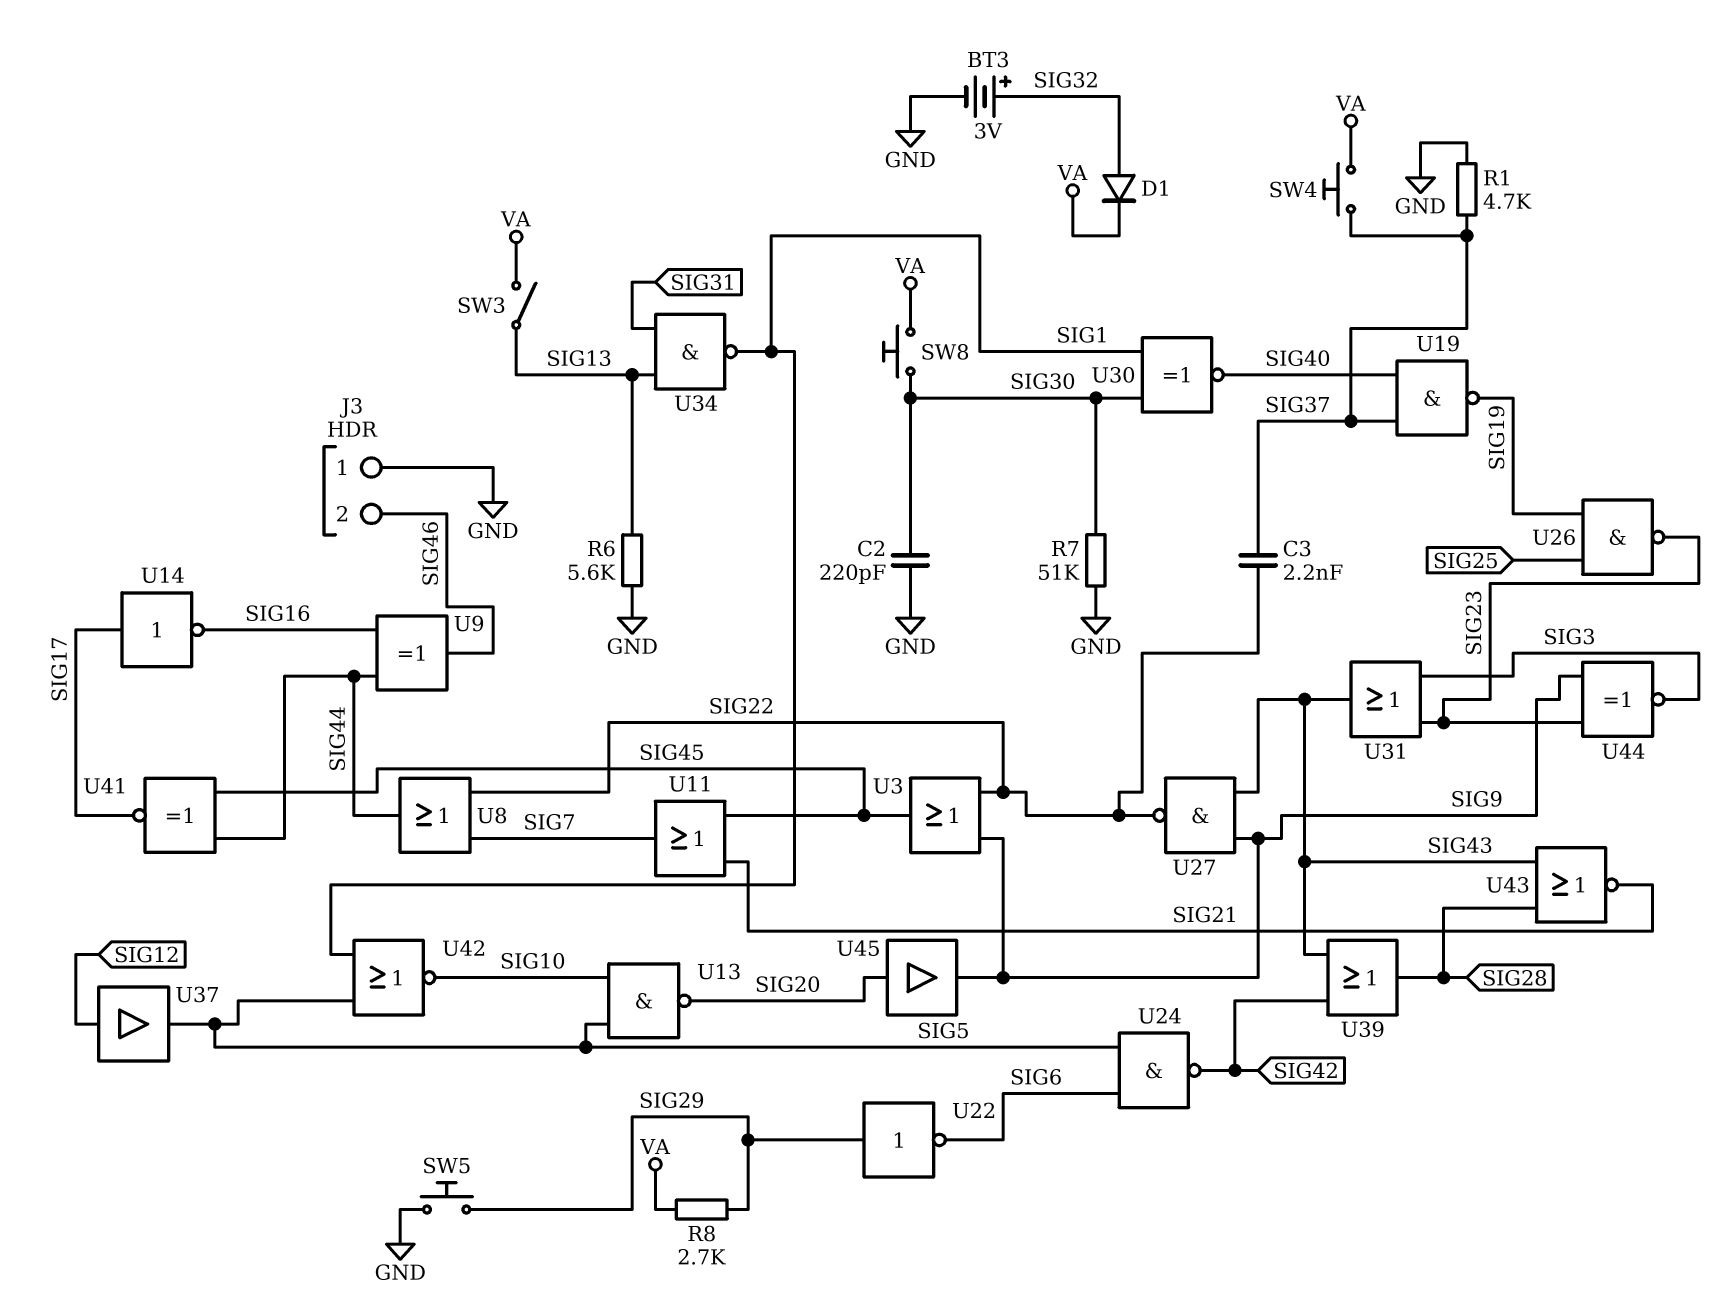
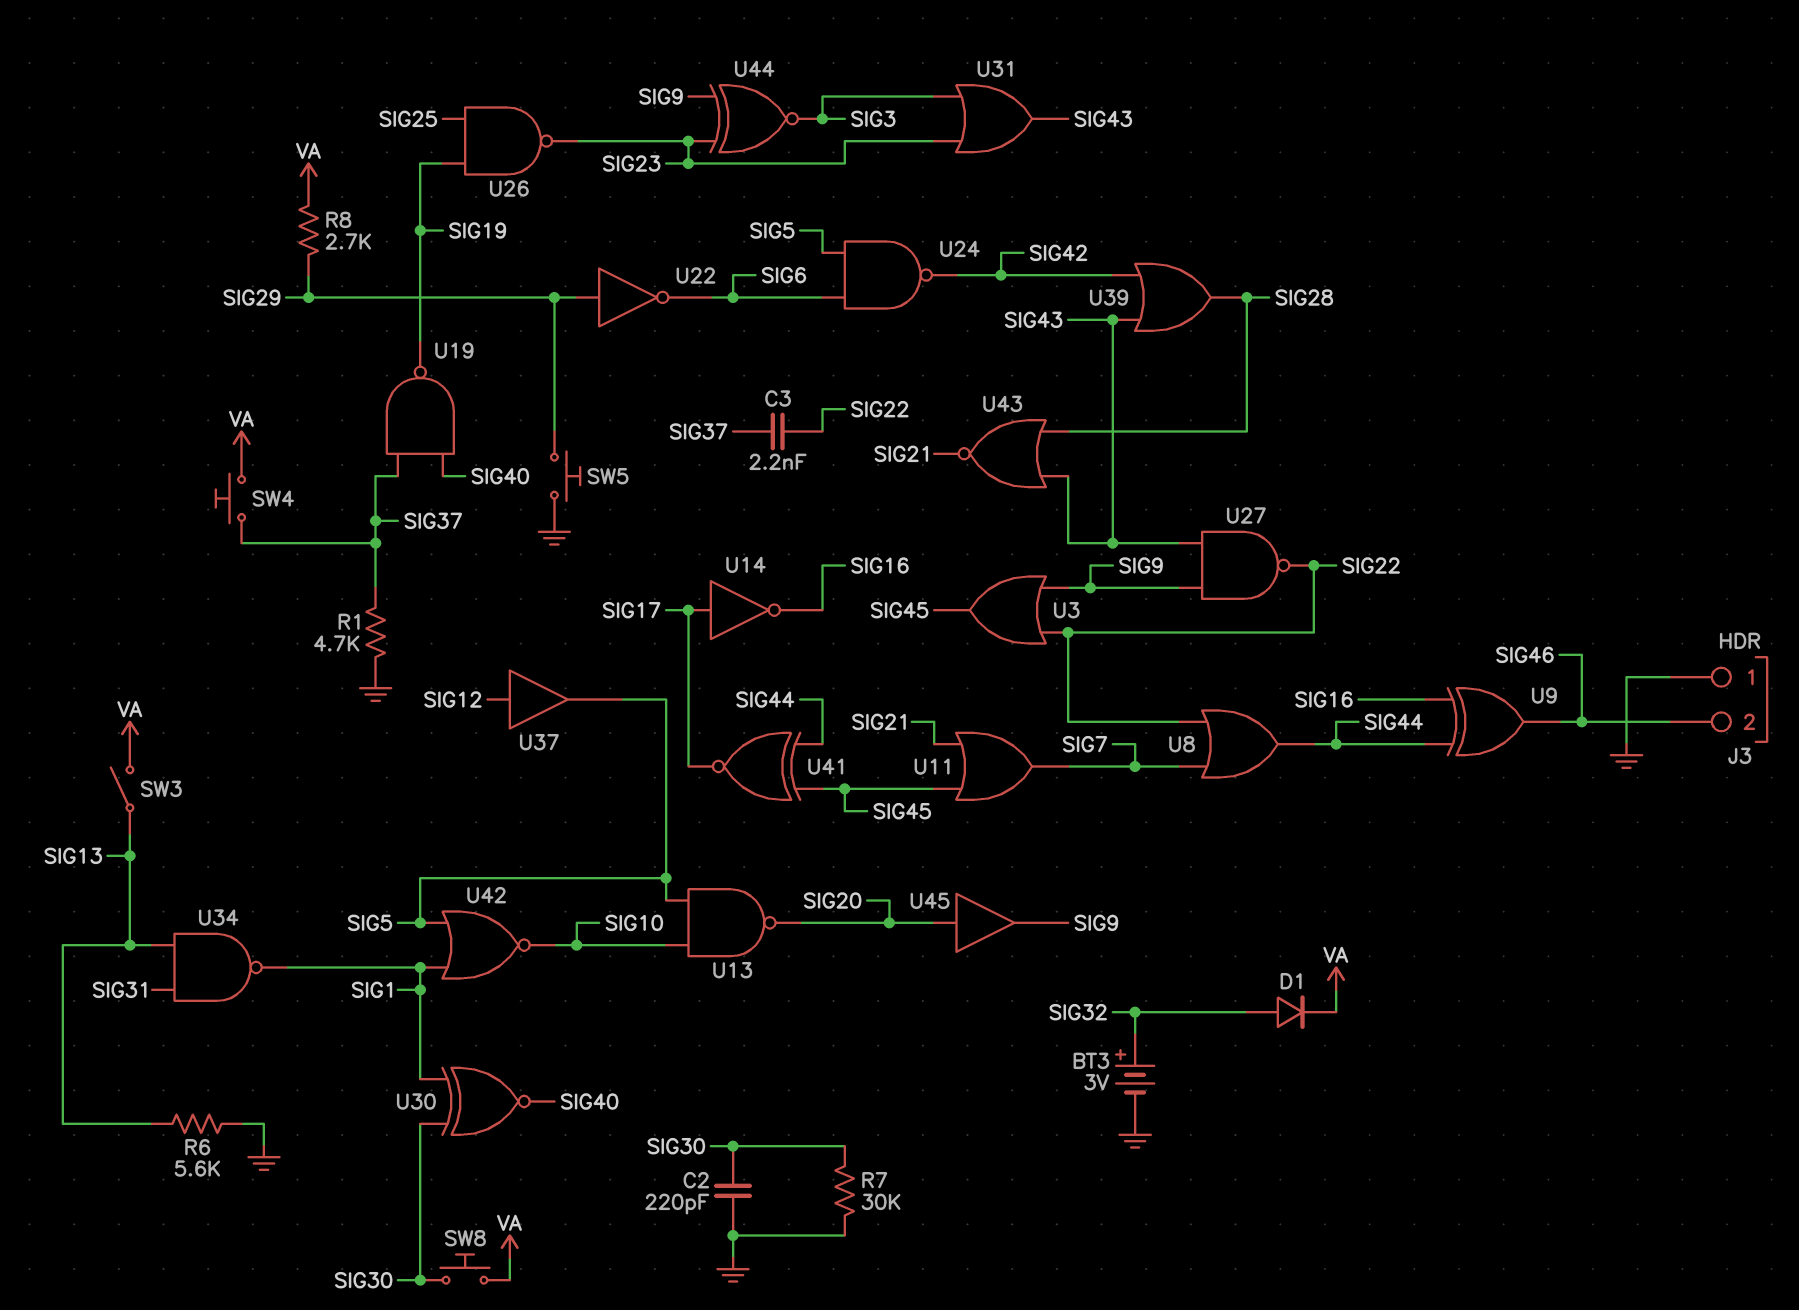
R7: 51k (GND, SIG30) -> 30k (GND, SIG30)

